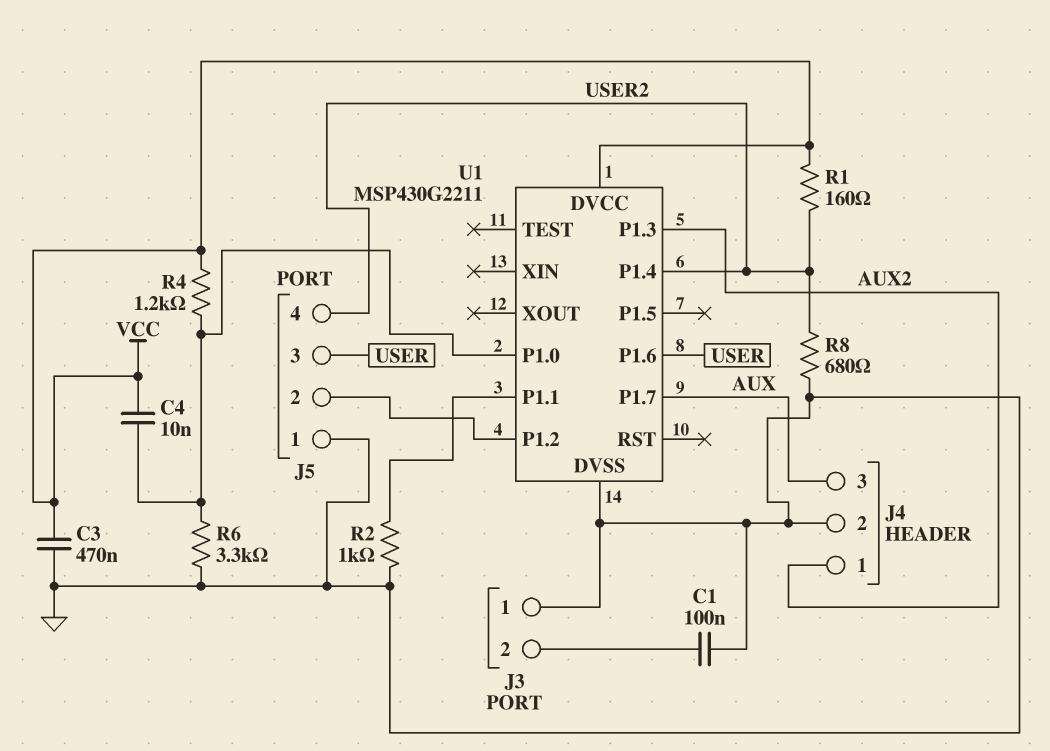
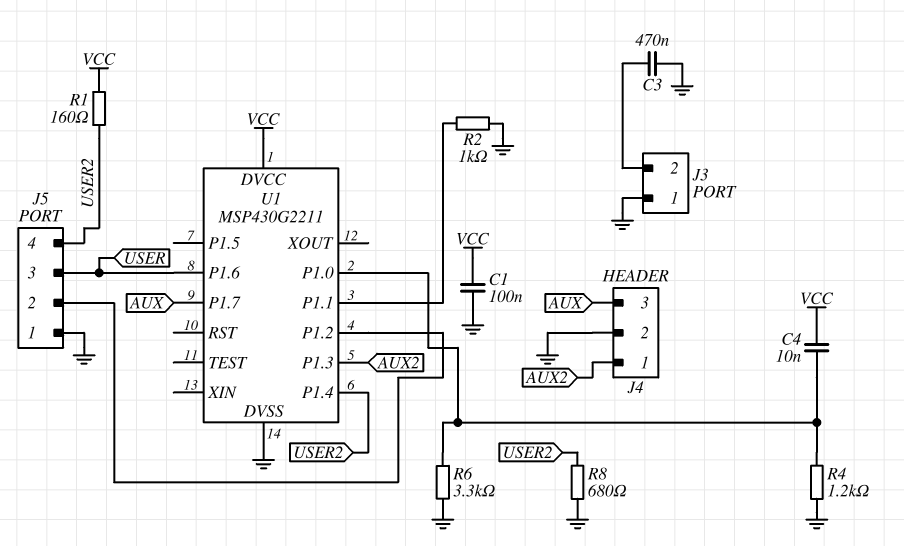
C1: 100nF (GND, J3/2) -> 100nF (GND, VCC)
C3: 470nF (GND, VCC) -> 470nF (GND, J3/2)
R4: 1.2k (U1/P1.0, VCC) -> 1.2k (GND, U1/P1.0)

